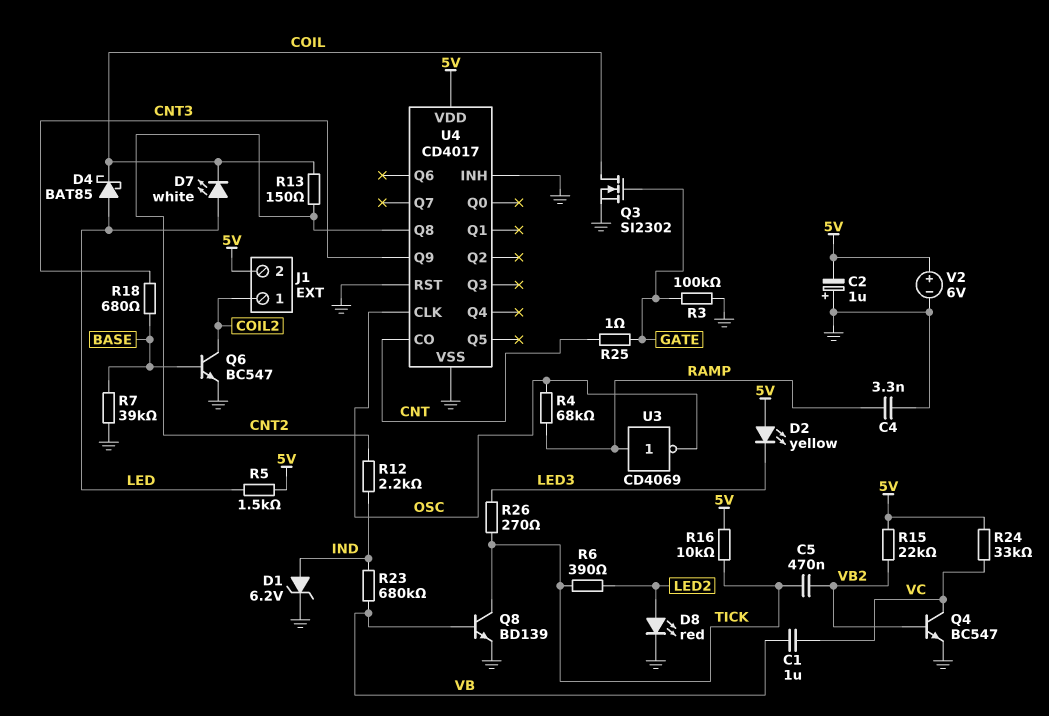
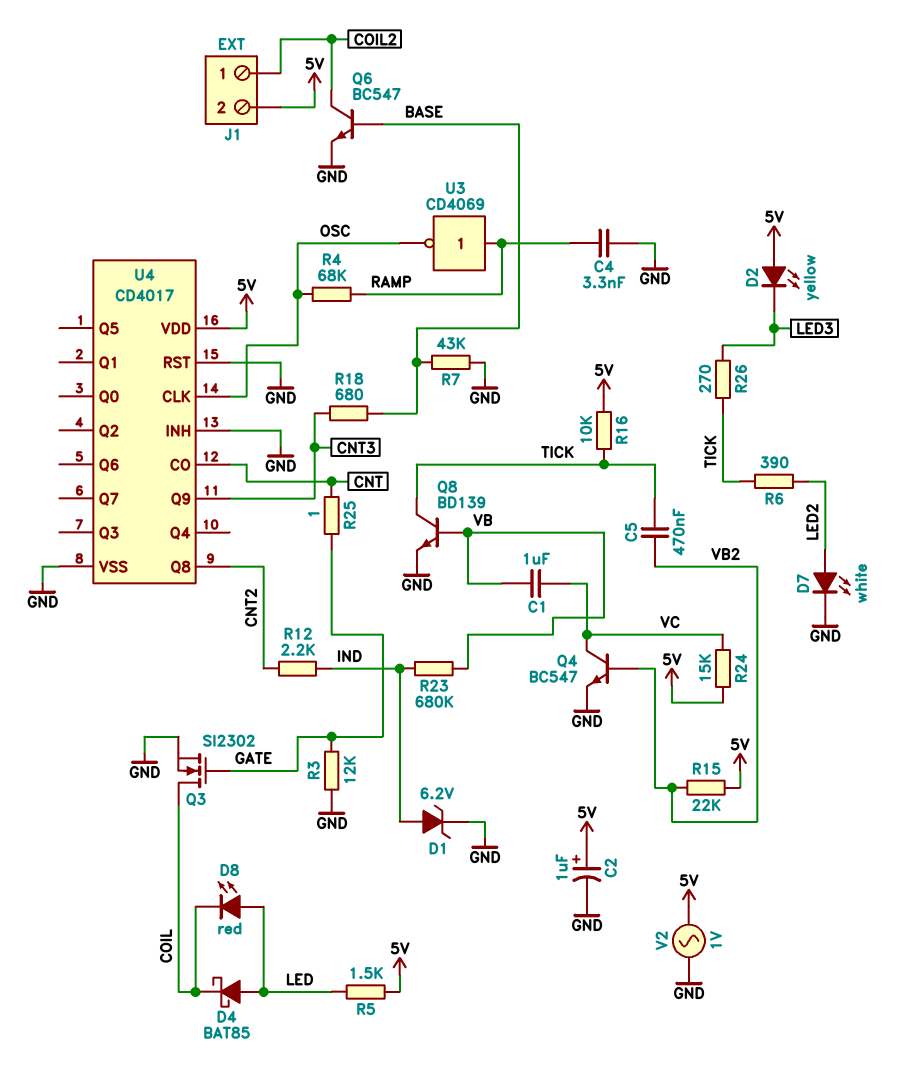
C2: 1uF (plus GND, minus 5V) -> 1uF (plus 5V, minus GND)
D7: LED white (A LED, K COIL) -> LED white (A LED2, K GND)
D8: LED red (A LED2, K GND) -> LED red (A LED, K COIL)
R3: 100k (GATE, GND) -> 12k (GATE, GND)
R7: 39k (BASE, GND) -> 43k (BASE, GND)
R13: 150 (CNT2, COIL) -> none
R24: 33k (5V, VC) -> 15k (5V, VC)
V2: 6V (plus 5V, minus GND) -> AC 1V (5V, GND)

